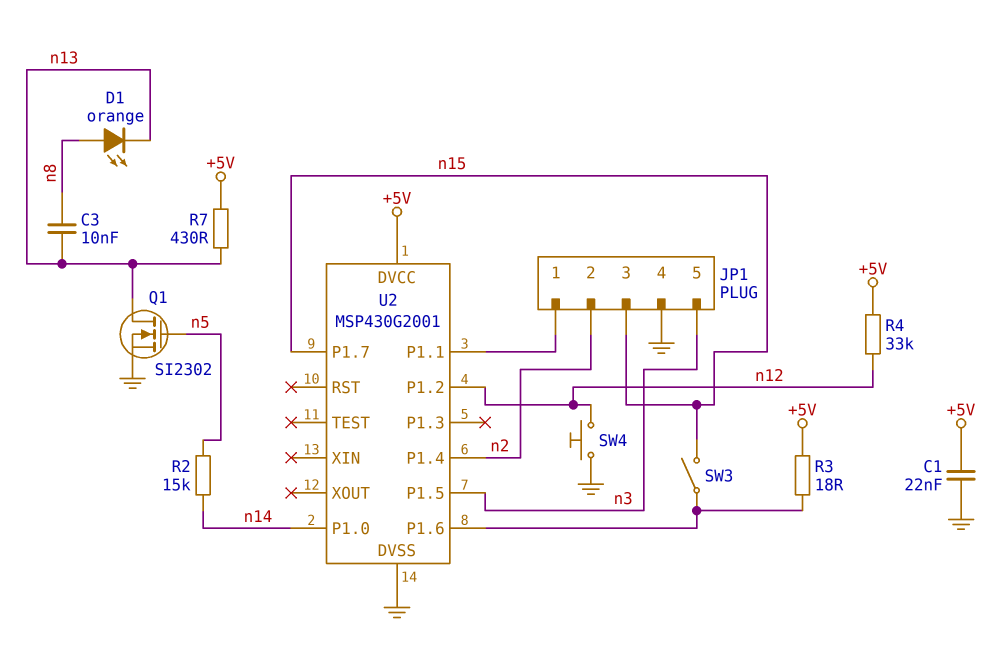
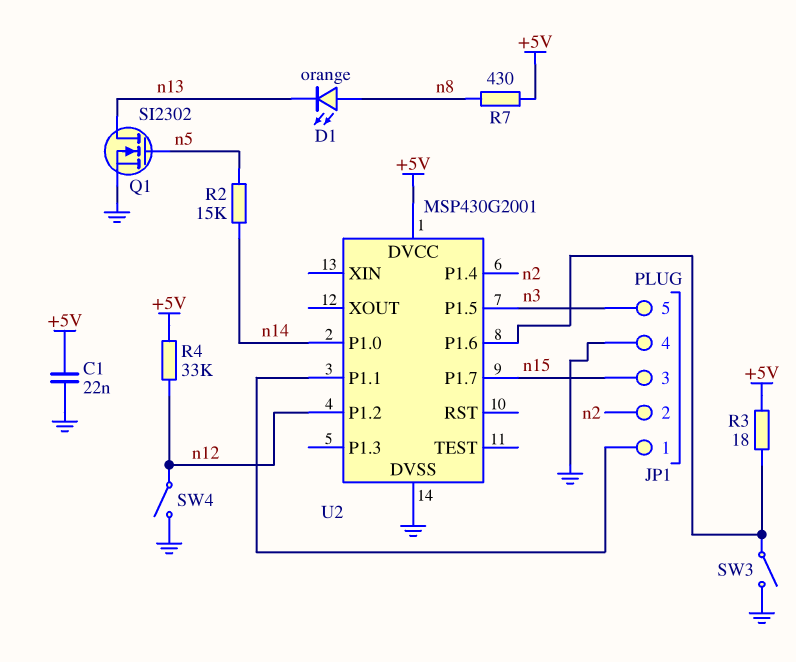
C3: 10nF (n8, n13) -> none
R7: 430 (+5V, n13) -> 430 (+5V, n8)
SW3: switch (U2/P1.6, n15) -> switch (GND, U2/P1.6)
SW4: button (GND, n12) -> switch (GND, n12)

